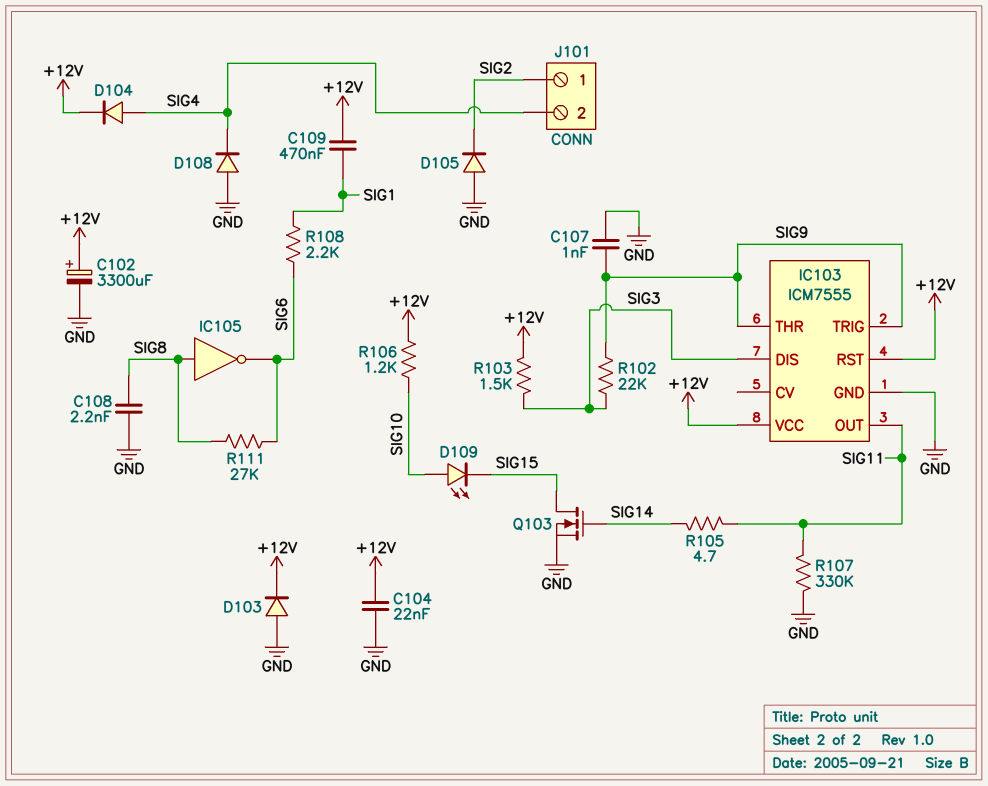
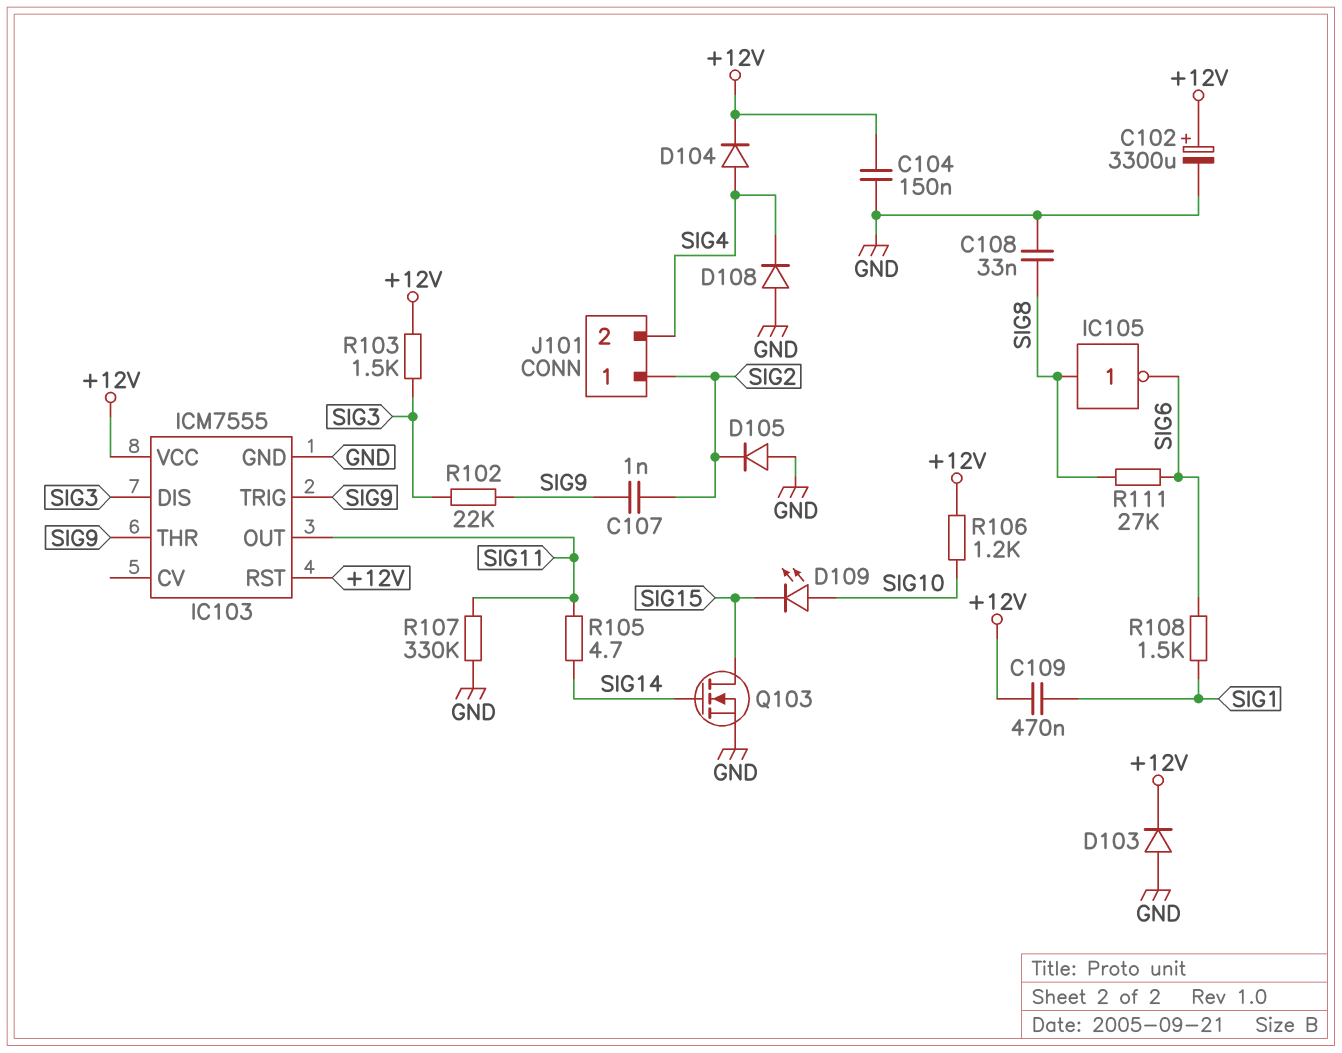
C104: 22nF (+12V, GND) -> 150nF (+12V, GND)
C107: 1nF (GND, SIG9) -> 1nF (SIG2, SIG9)
C108: 2.2nF (GND, SIG8) -> 33nF (GND, SIG8)
R108: 2.2k (SIG1, SIG6) -> 1.5k (SIG1, SIG6)

